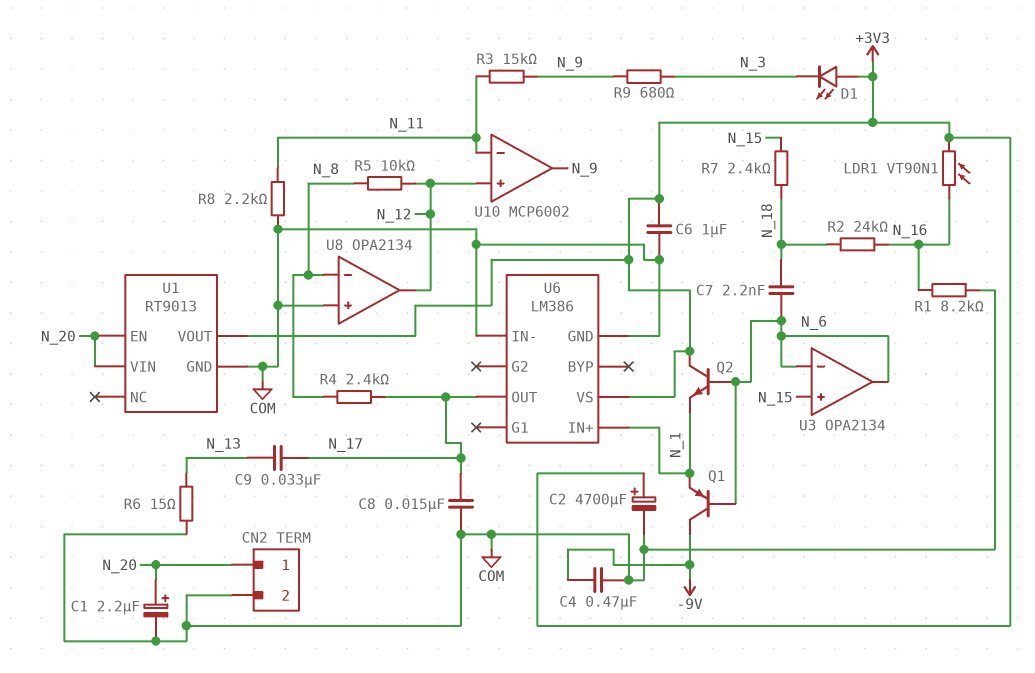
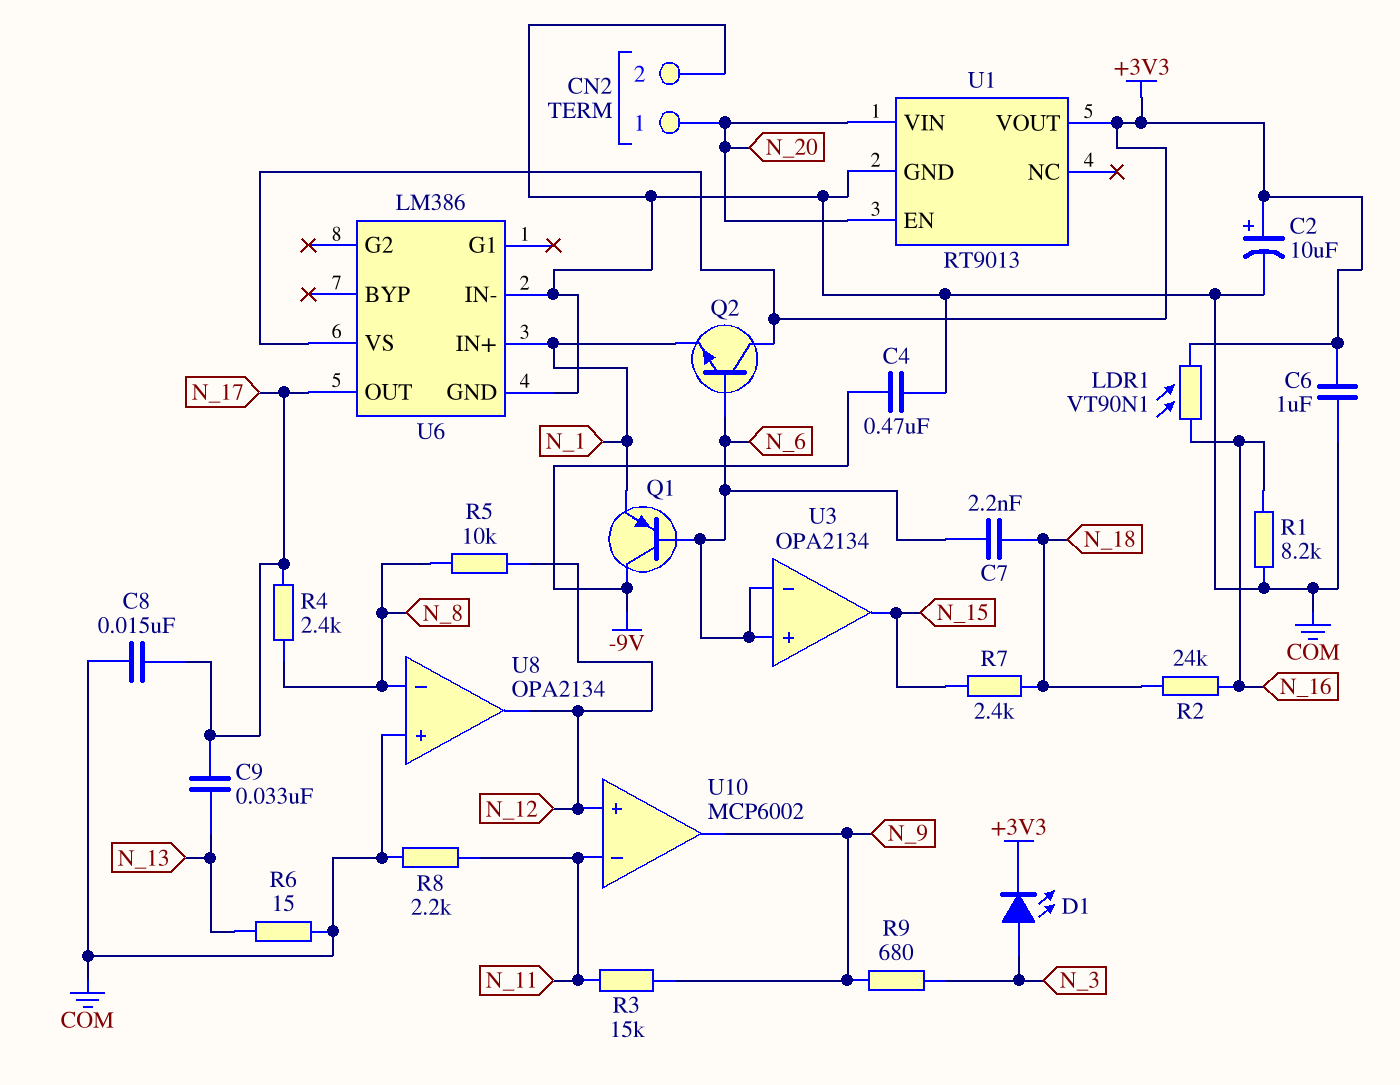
C1: 2.2uF (plus N_20, minus COM) -> none
C2: 4700uF (plus +3V3, minus COM) -> 10uF (plus +3V3, minus COM)
D1: LED (A +3V3, K N_3) -> LED (A N_3, K +3V3)
U3 pin in+: N_15 -> N_6
U3 pin out: N_6 -> N_15

